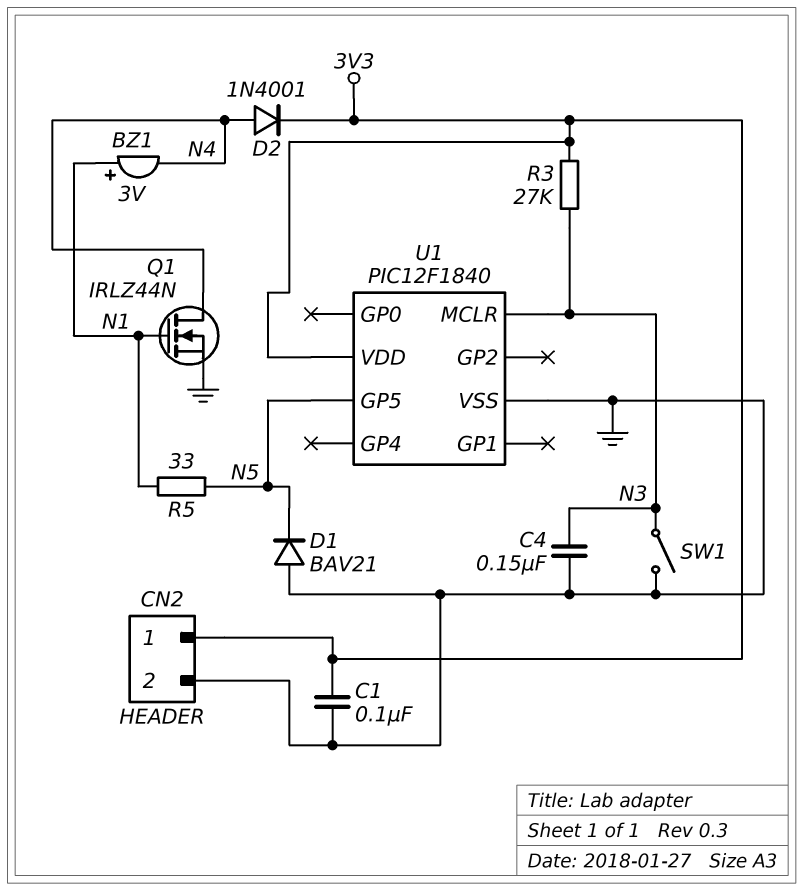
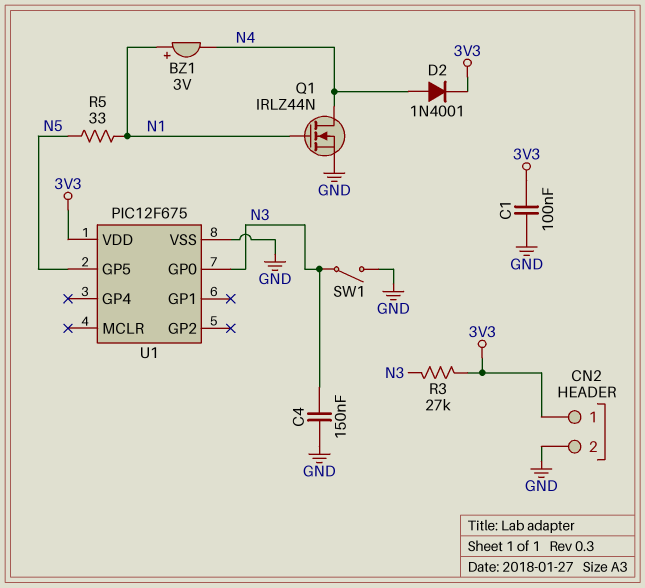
D1: diode BAV21 (A GND, K N5) -> none
U1: PIC12F1840 -> PIC12F675
U1 pin GP0: none -> N3
U1 pin MCLR: N3 -> none

